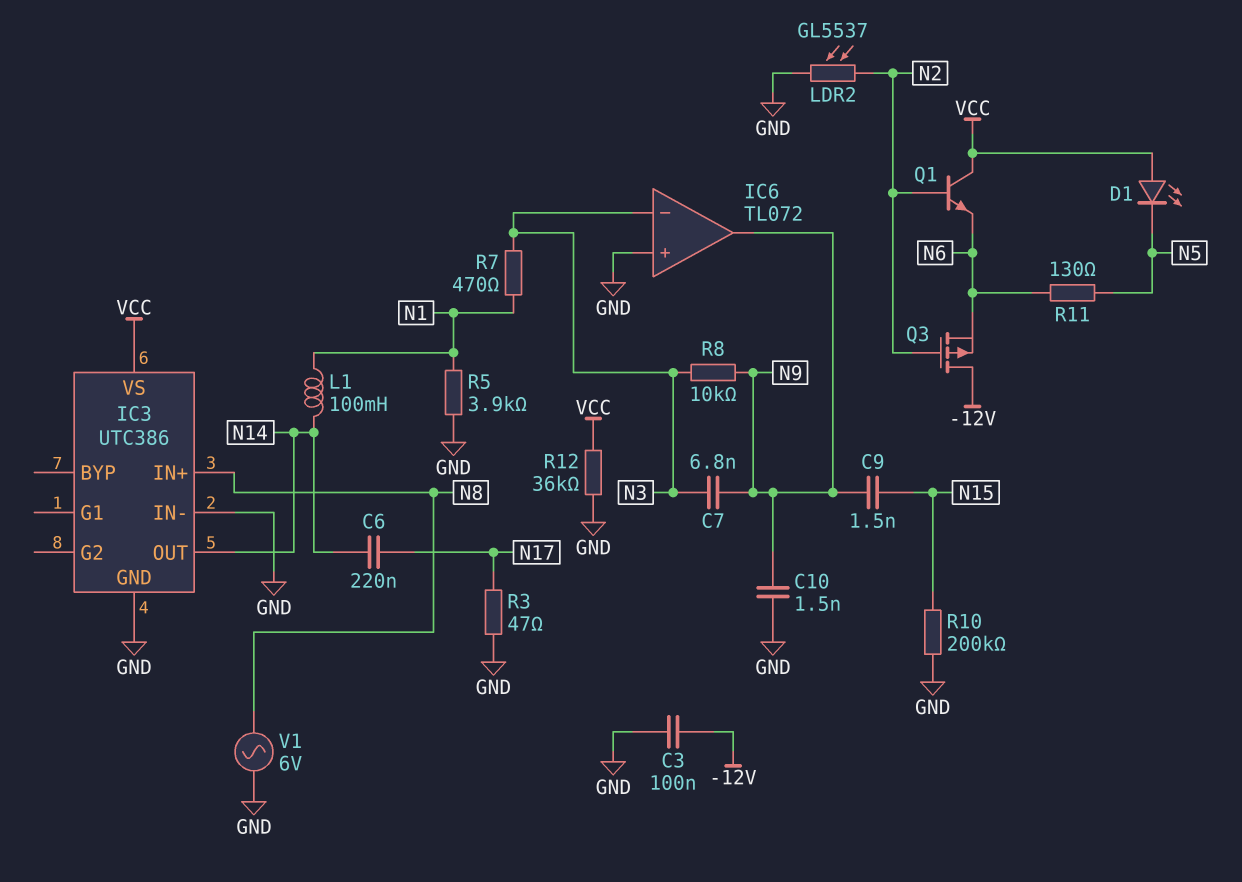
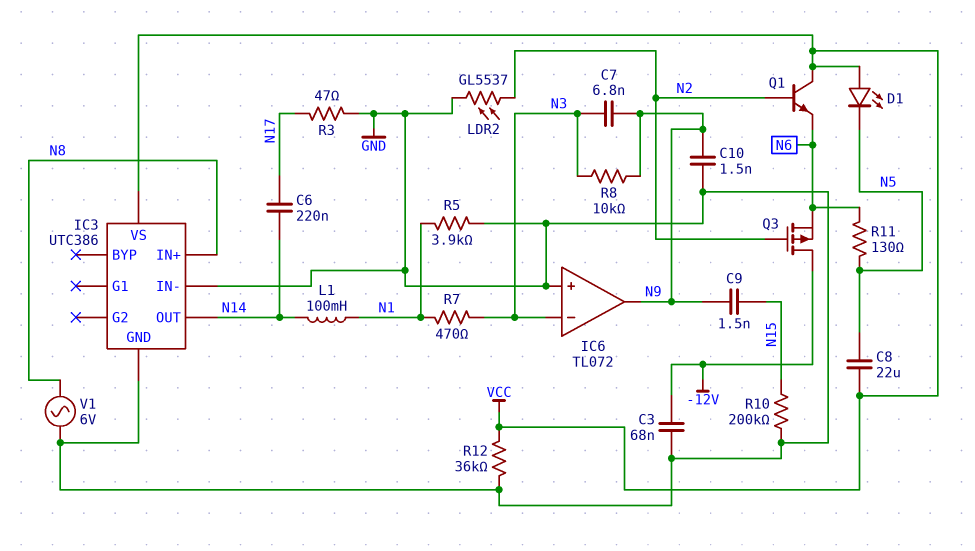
C3: 100nF (-12V, GND) -> 68nF (-12V, GND)
C8: none -> 22uF (N5, VCC)

